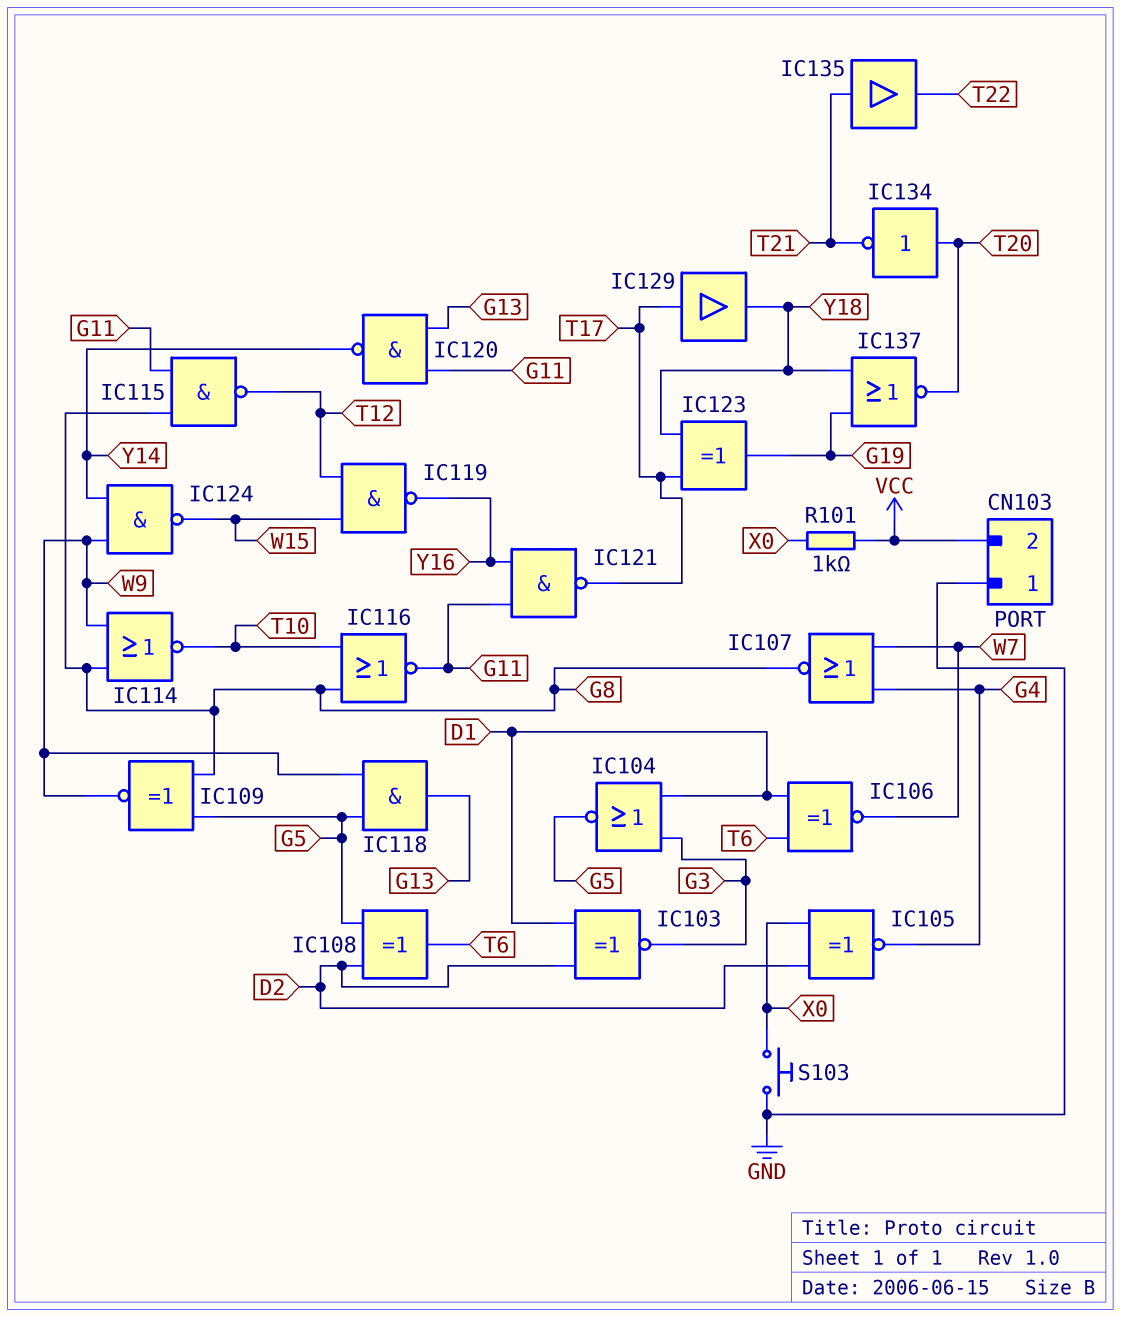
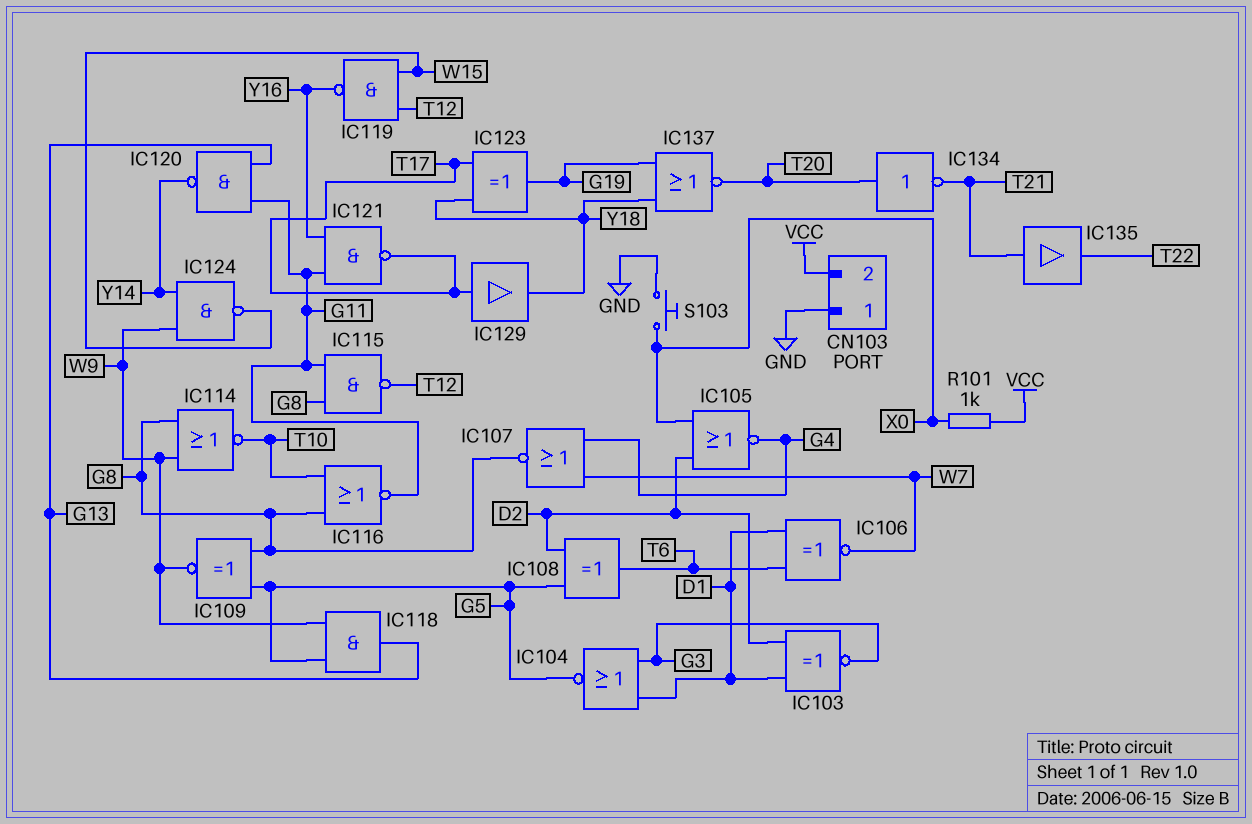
IC105: XNOR (in D2, in X0, out G4) -> NOR (in D2, in X0, out G4)

